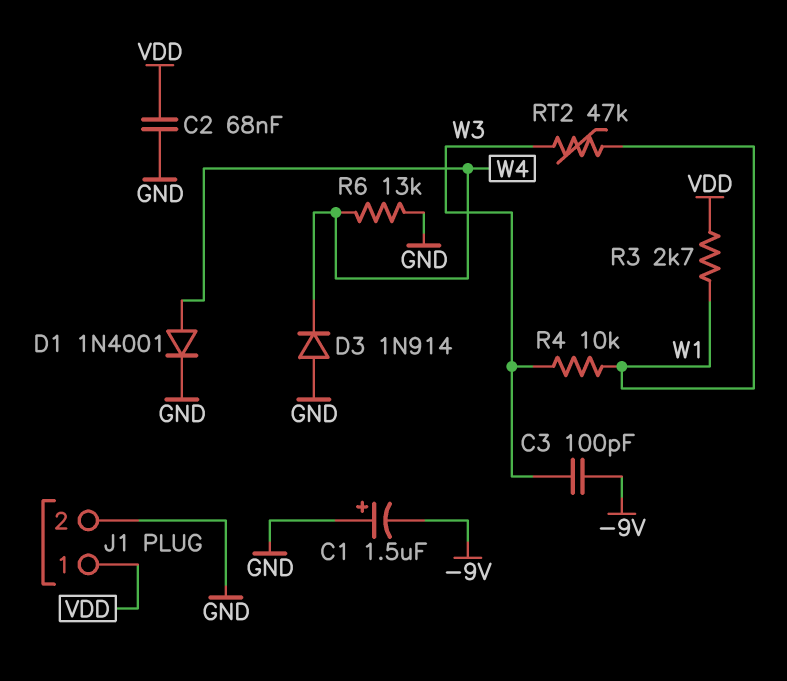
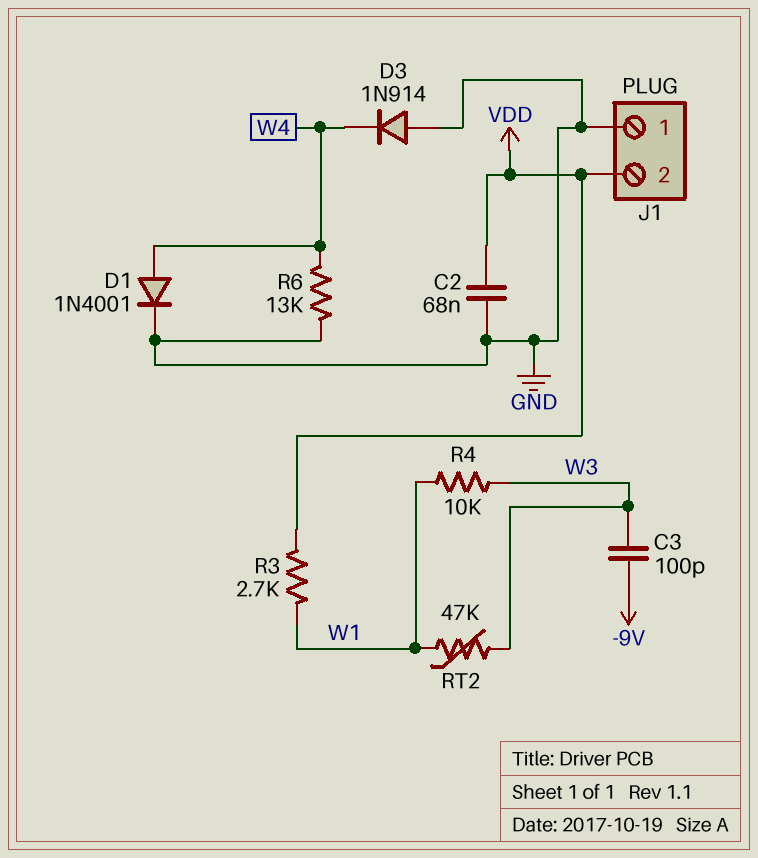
C1: 1.5uF (plus GND, minus -9V) -> none
J1 pin 1: VDD -> GND
J1 pin 2: GND -> VDD

